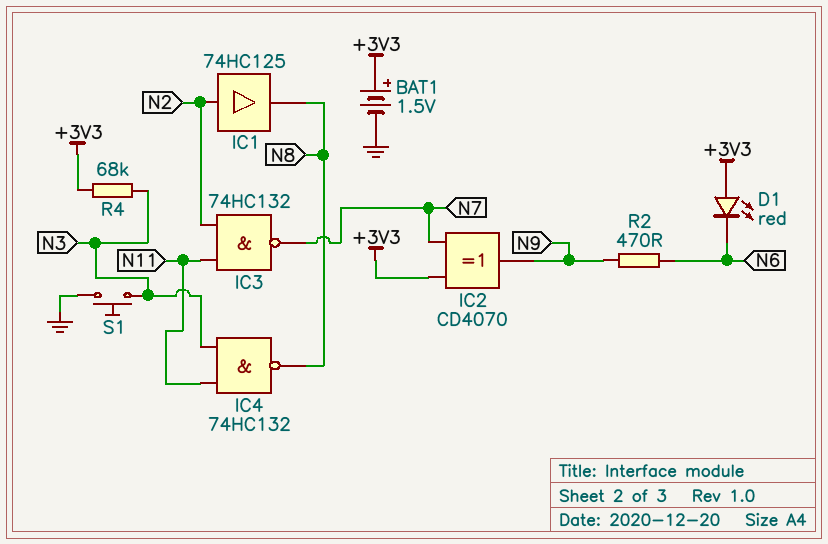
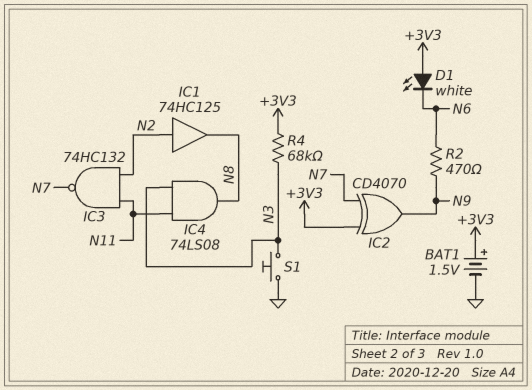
D1: LED red (A +3V3, K N6) -> LED white (A +3V3, K N6)
IC4: NAND 74HC132 (in N3, in N11, out N8) -> AND 74LS08 (in N3, in N11, out N8)

